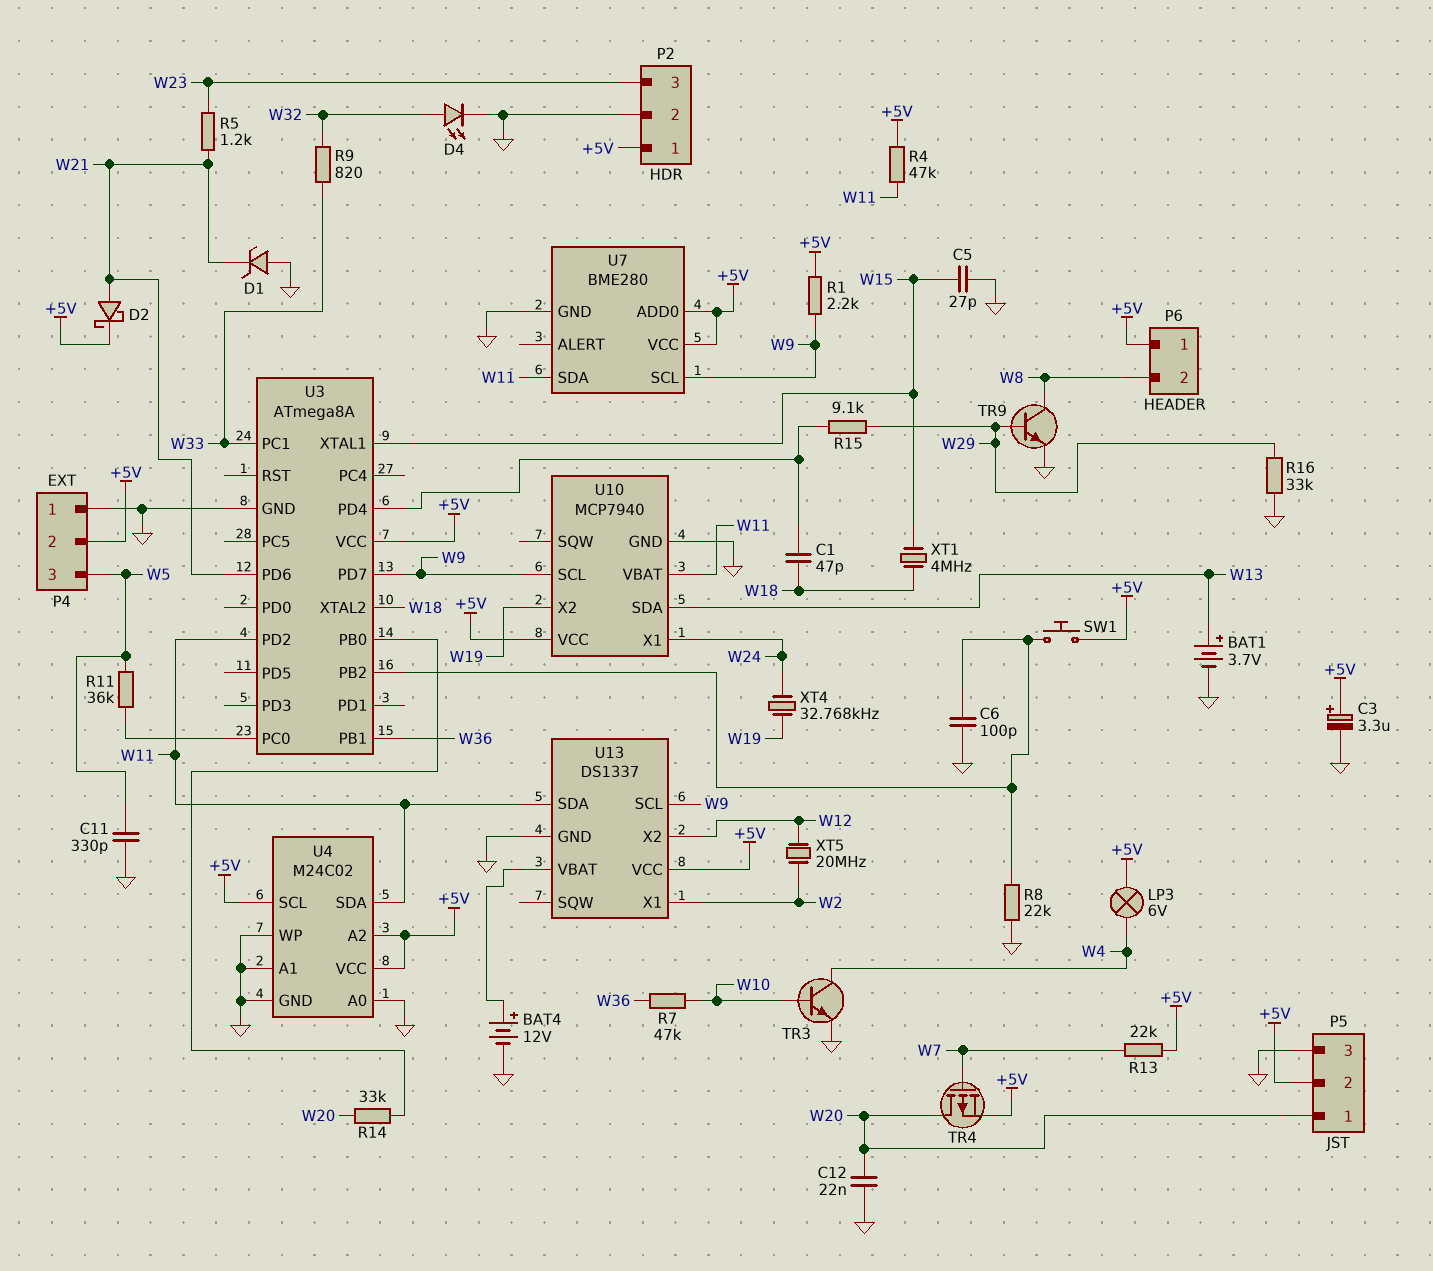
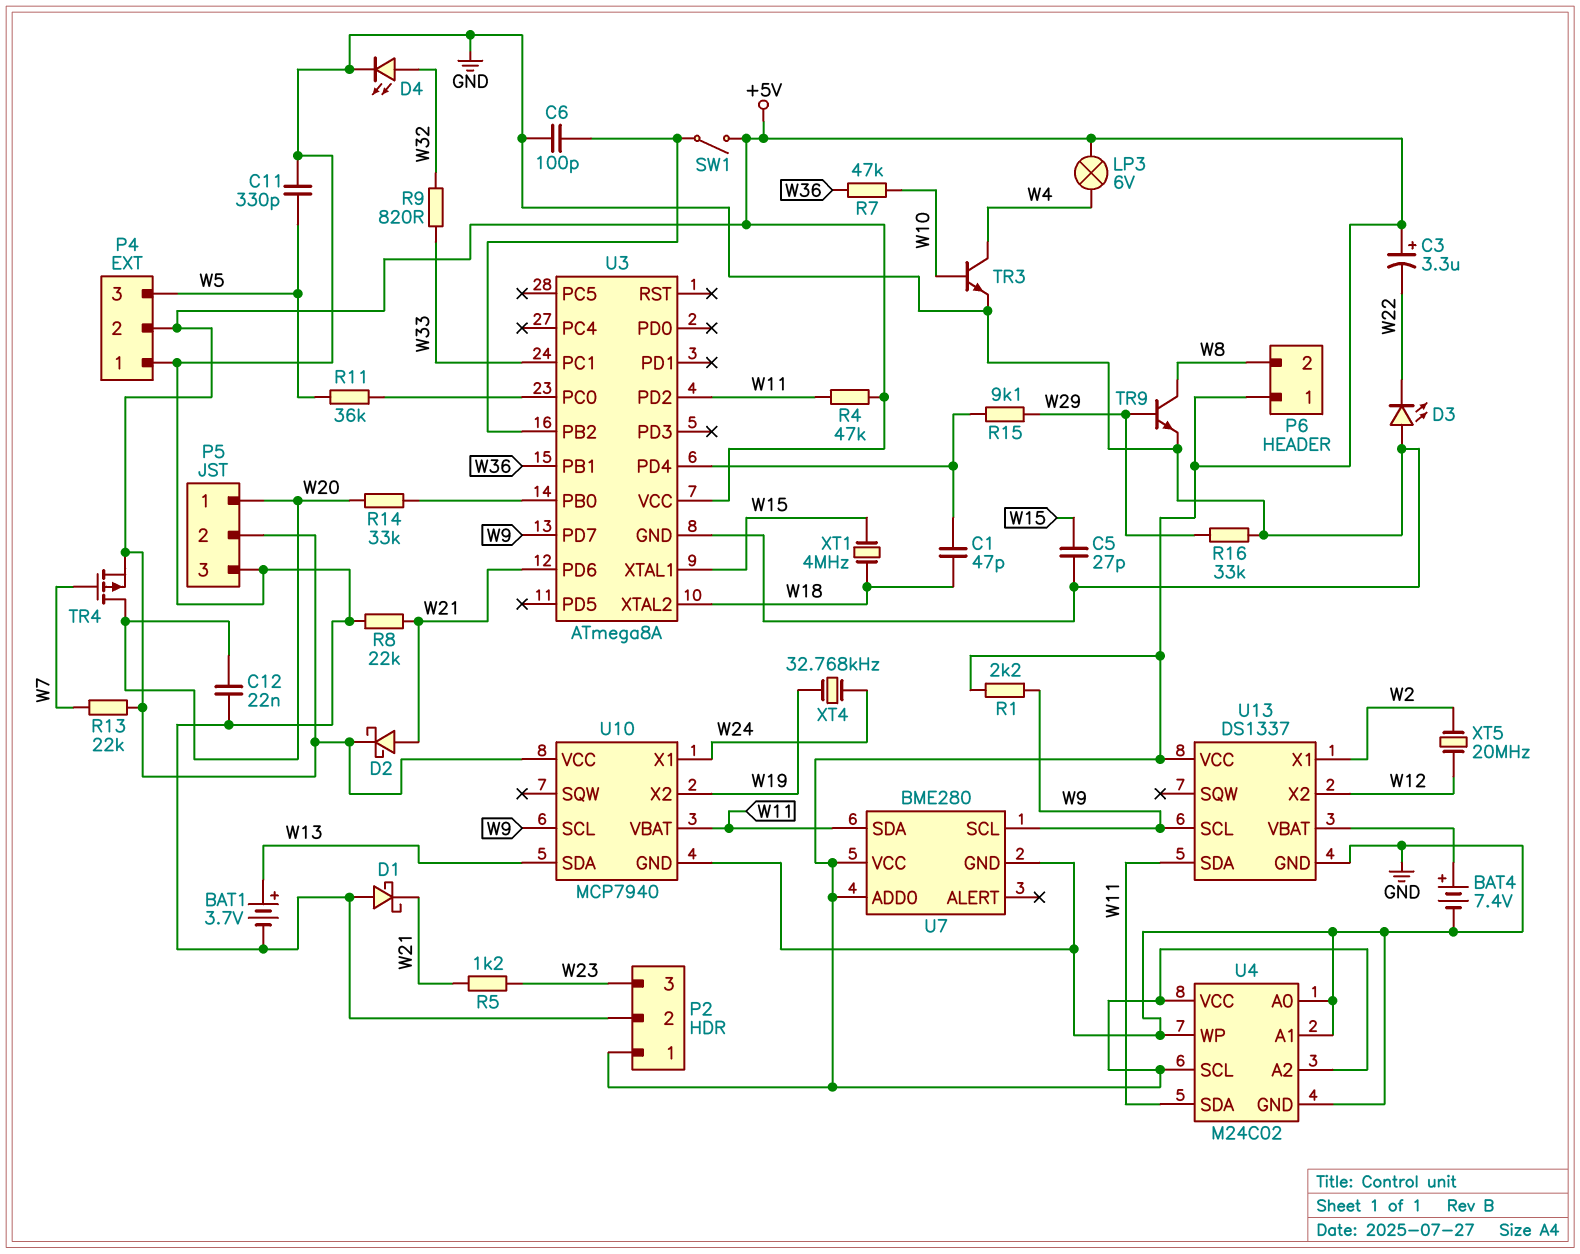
BAT4: 12V (plus U13/VBAT, minus GND) -> 7.4V (plus U13/VBAT, minus GND)
C3: 3.3uF (plus +5V, minus GND) -> 3.3uF (plus +5V, minus W22)
D1: zener (A GND, K W21) -> schottky (A GND, K W21)
D3: none -> LED (A GND, K W22)
R8: 22k (GND, U3/PB2) -> 22k (GND, W21)
SW1: button (+5V, U3/PB2) -> switch (+5V, U3/PB2)

